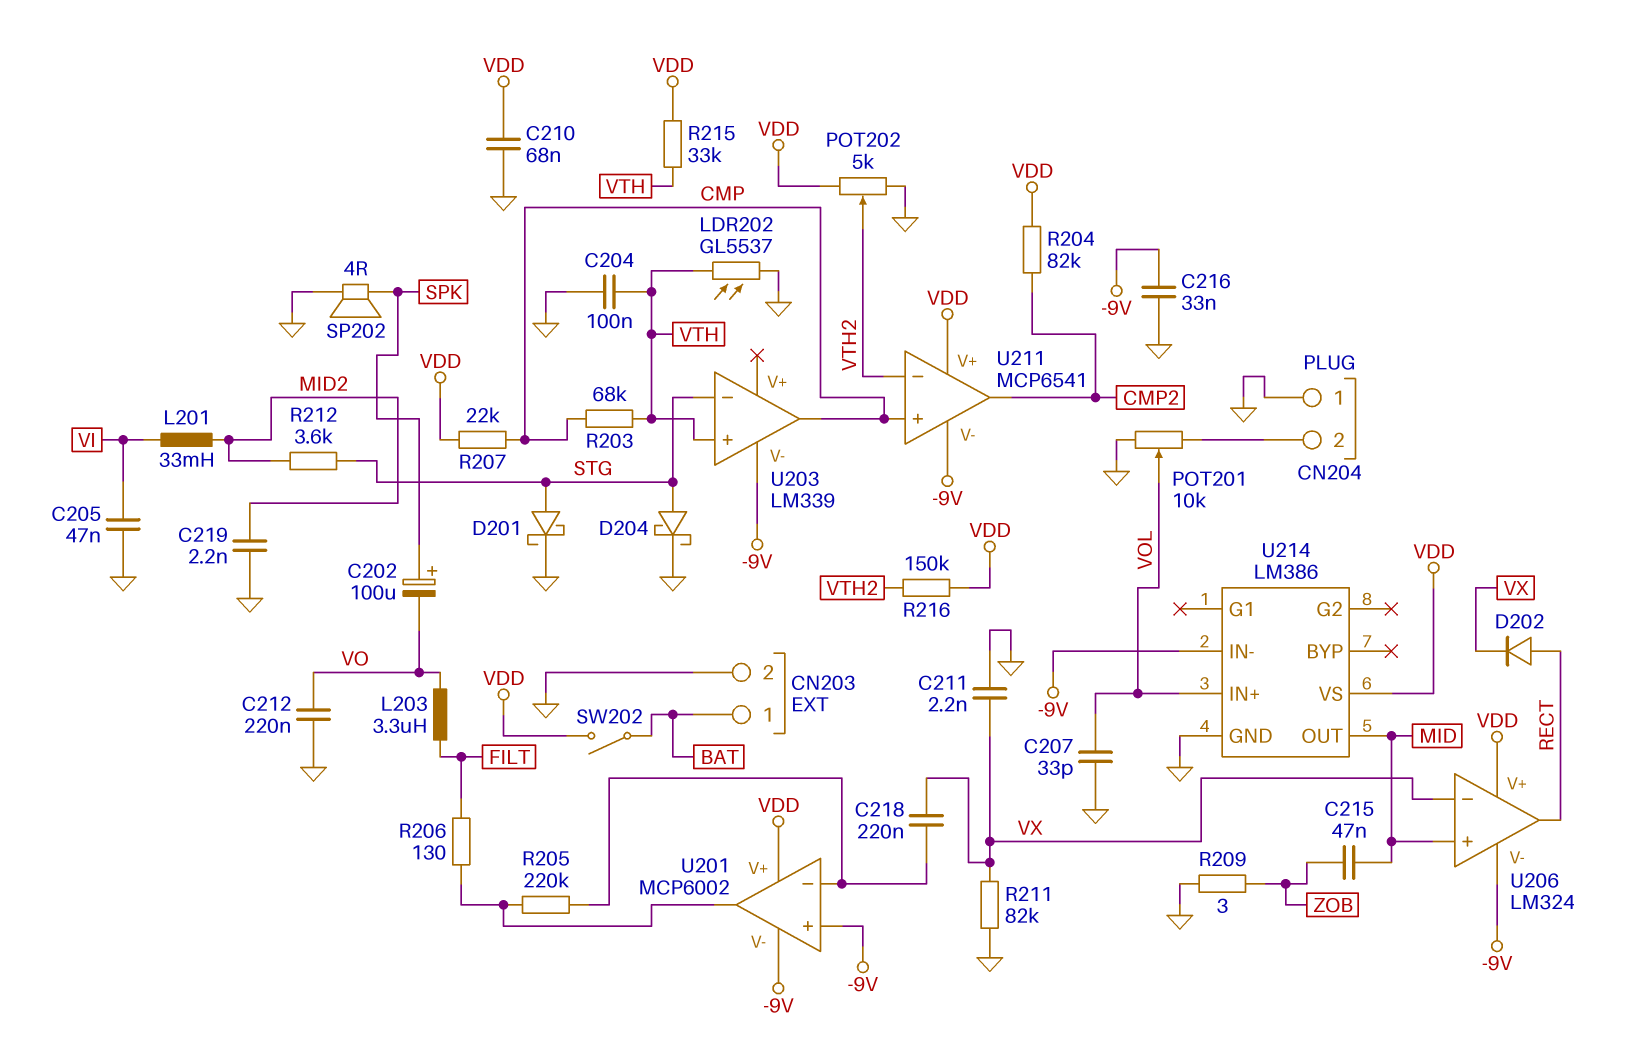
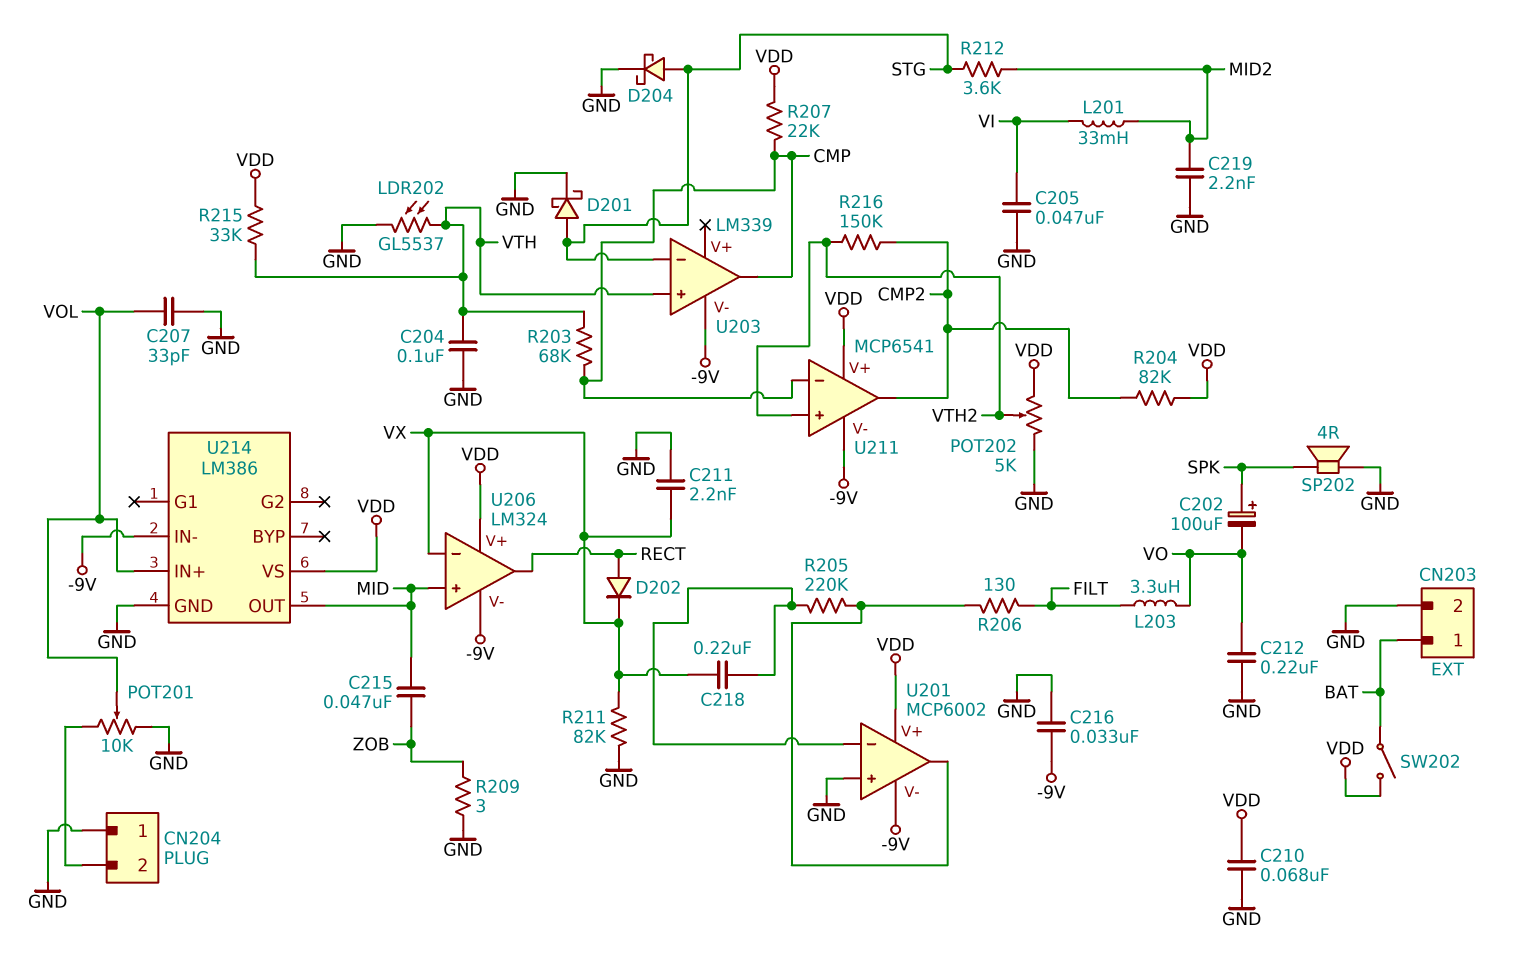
R216: 150k (VDD, VTH2) -> 150k (CMP2, VTH2)
U201 pin in+: -9V -> GND
U211 pin in+: CMP -> VTH2
U211 pin in-: VTH2 -> CMP

